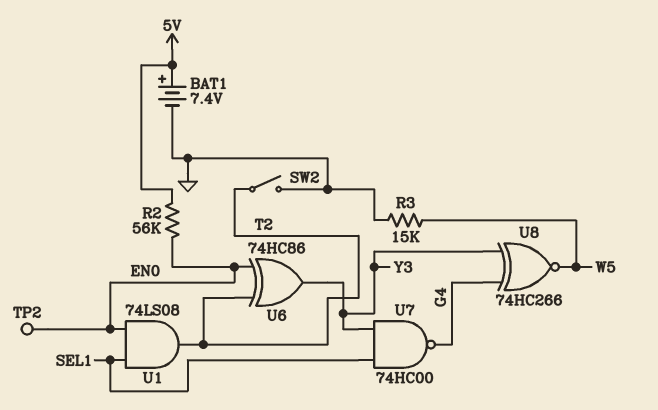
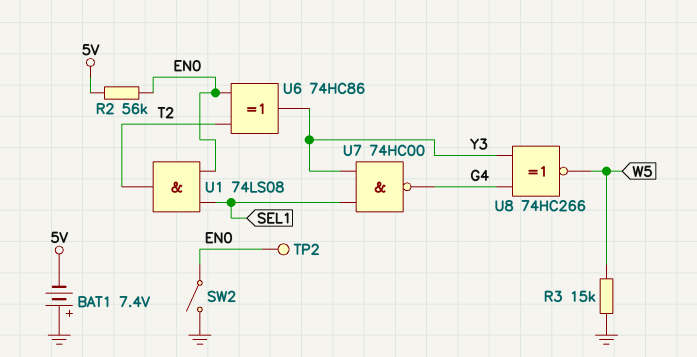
BAT1: 7.4V (plus 5V, minus GND) -> 7.4V (plus GND, minus 5V)
SW2: switch (GND, T2) -> switch (EN0, GND)

